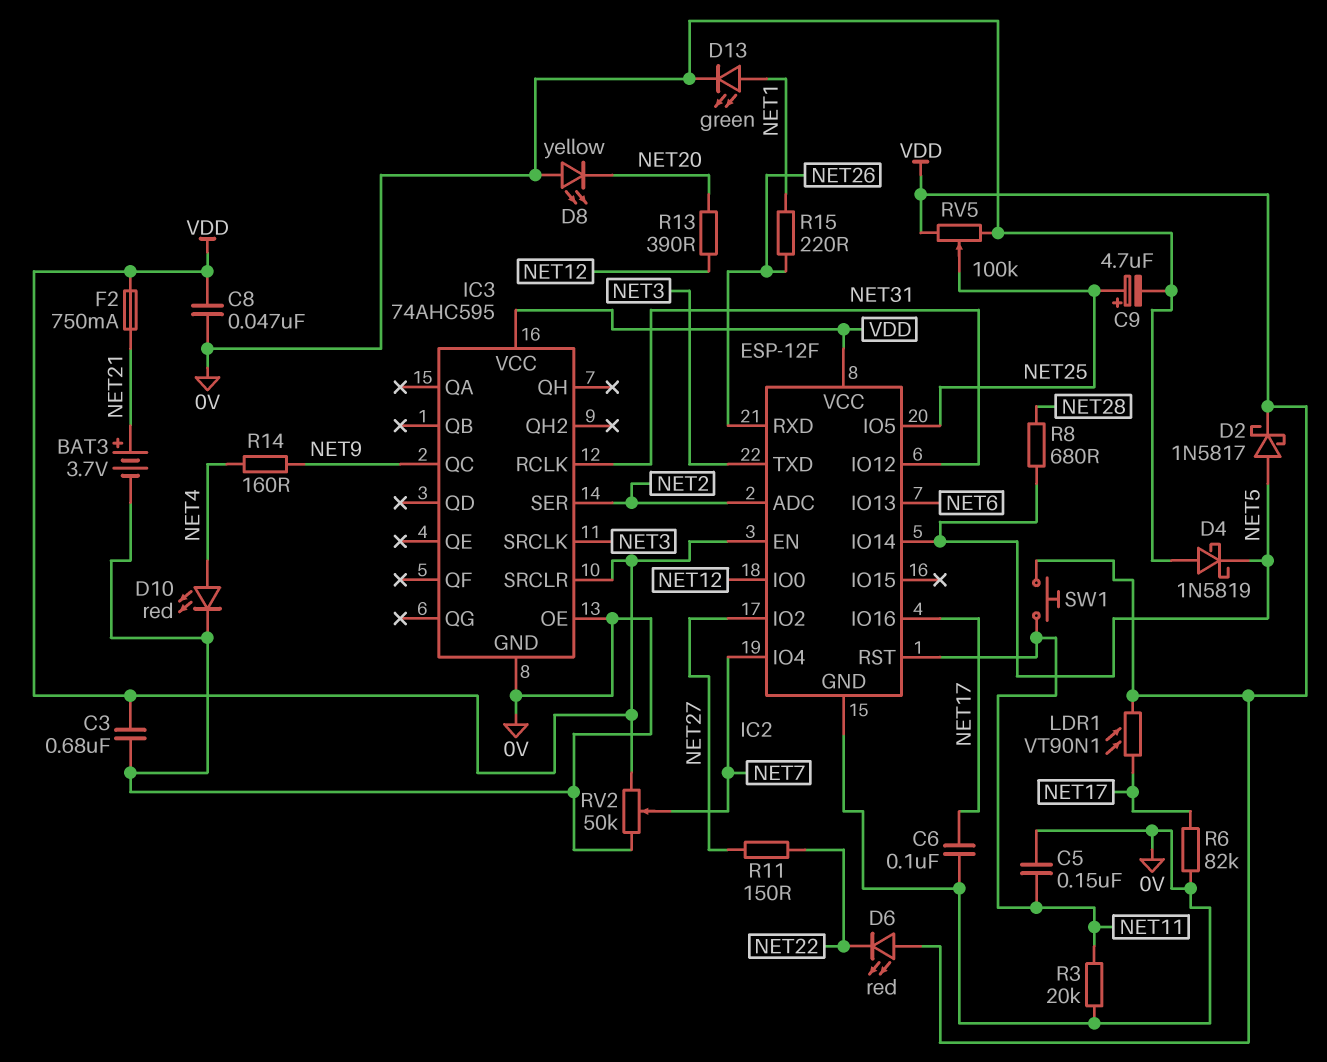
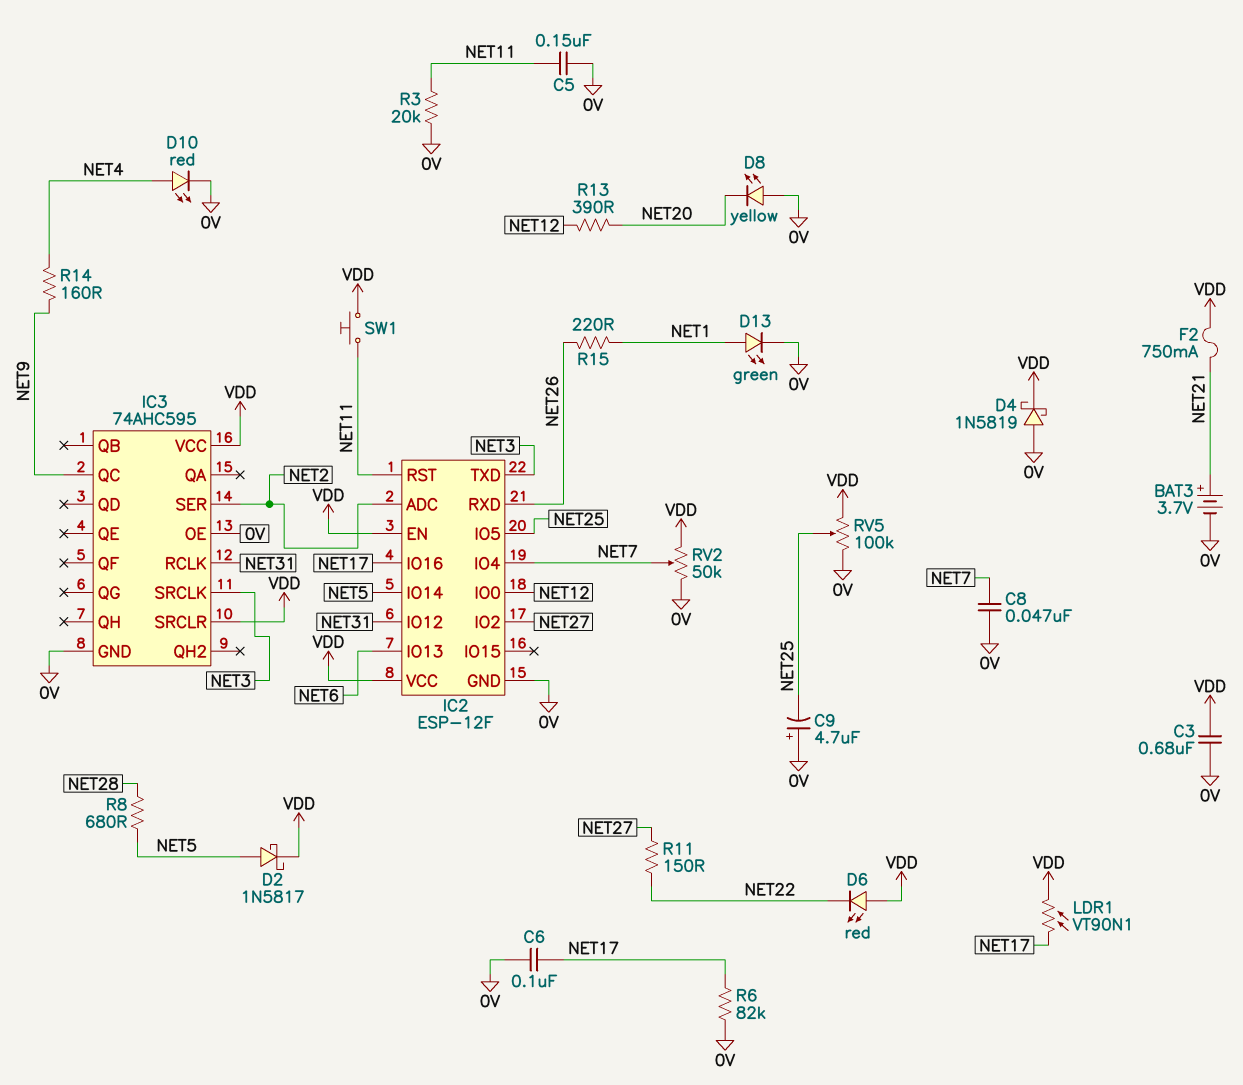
C8: 47nF (0V, VDD) -> 47nF (0V, NET7)
C9: 4.7uF (plus NET25, minus 0V) -> 4.7uF (plus 0V, minus NET25)
D4: schottky 1N5819 (A 0V, K NET5) -> schottky 1N5819 (A 0V, K VDD)

